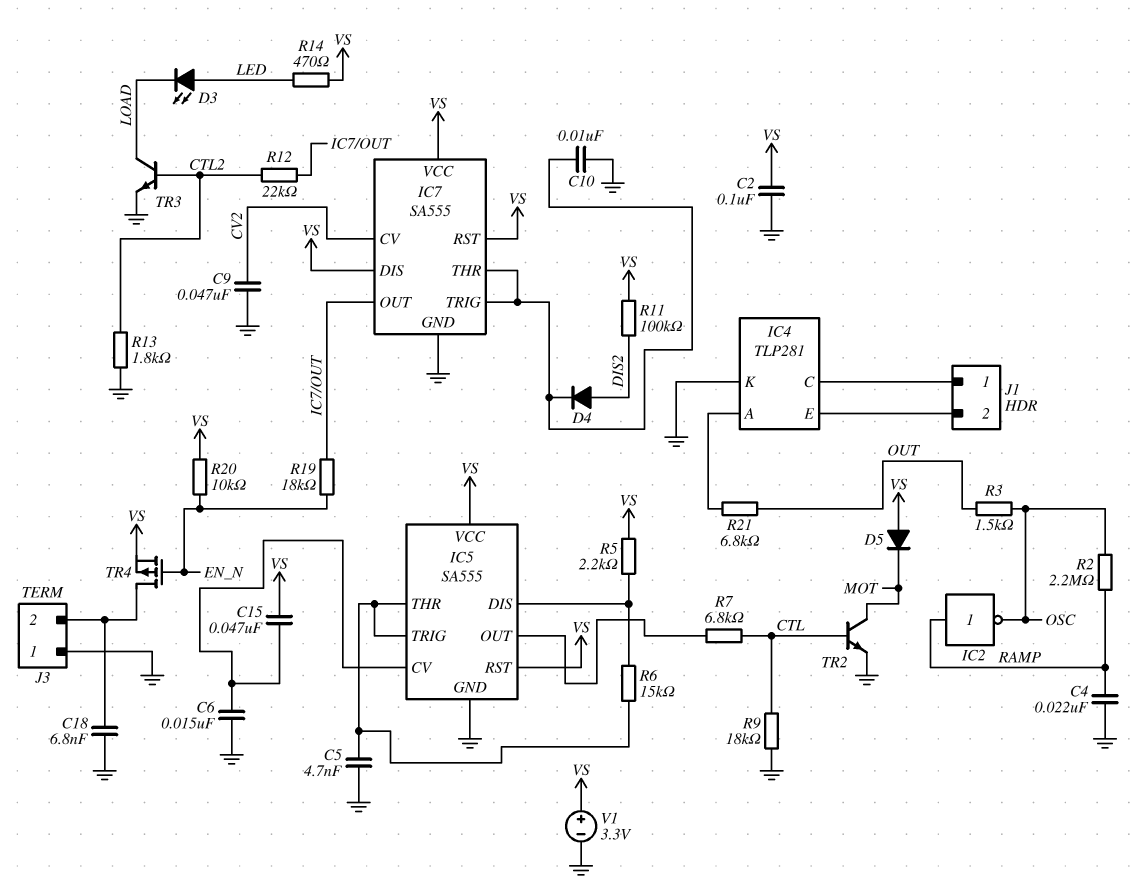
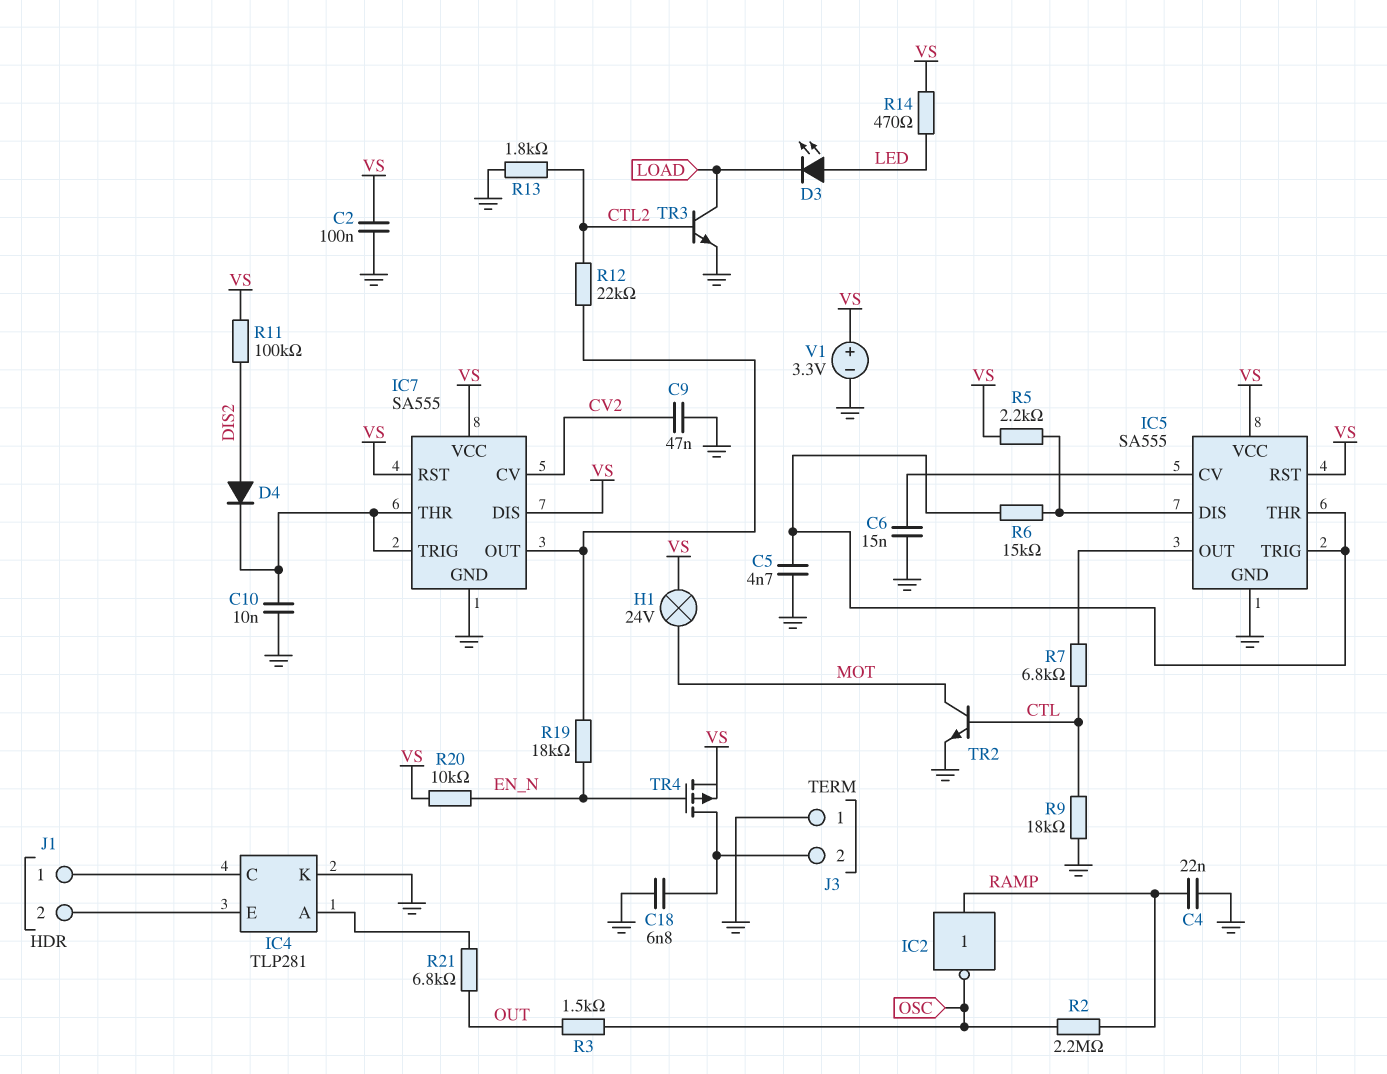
C15: 47nF (IC5/CV, VS) -> none
D5: diode (A VS, K MOT) -> none
H1: none -> lamp 24V (MOT, VS)

